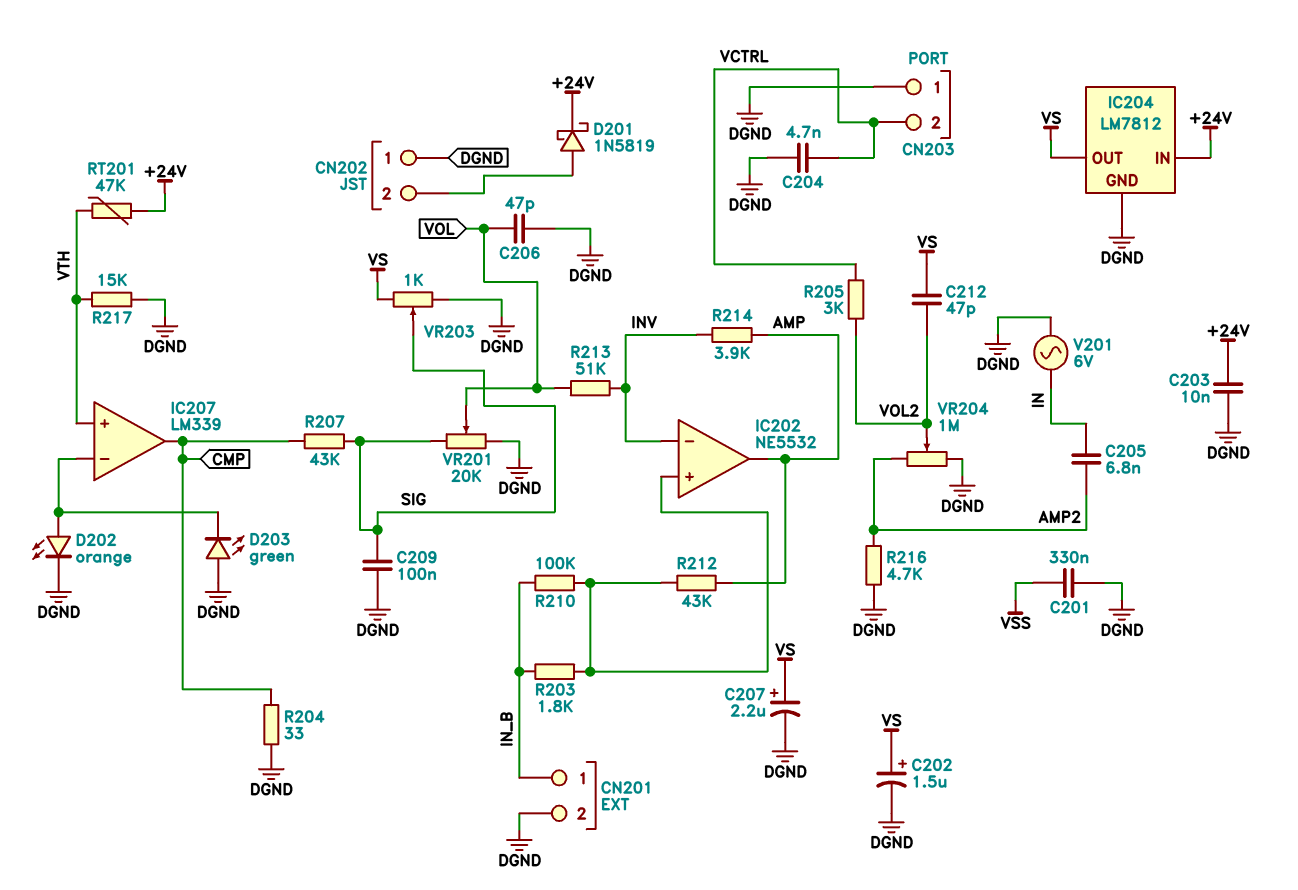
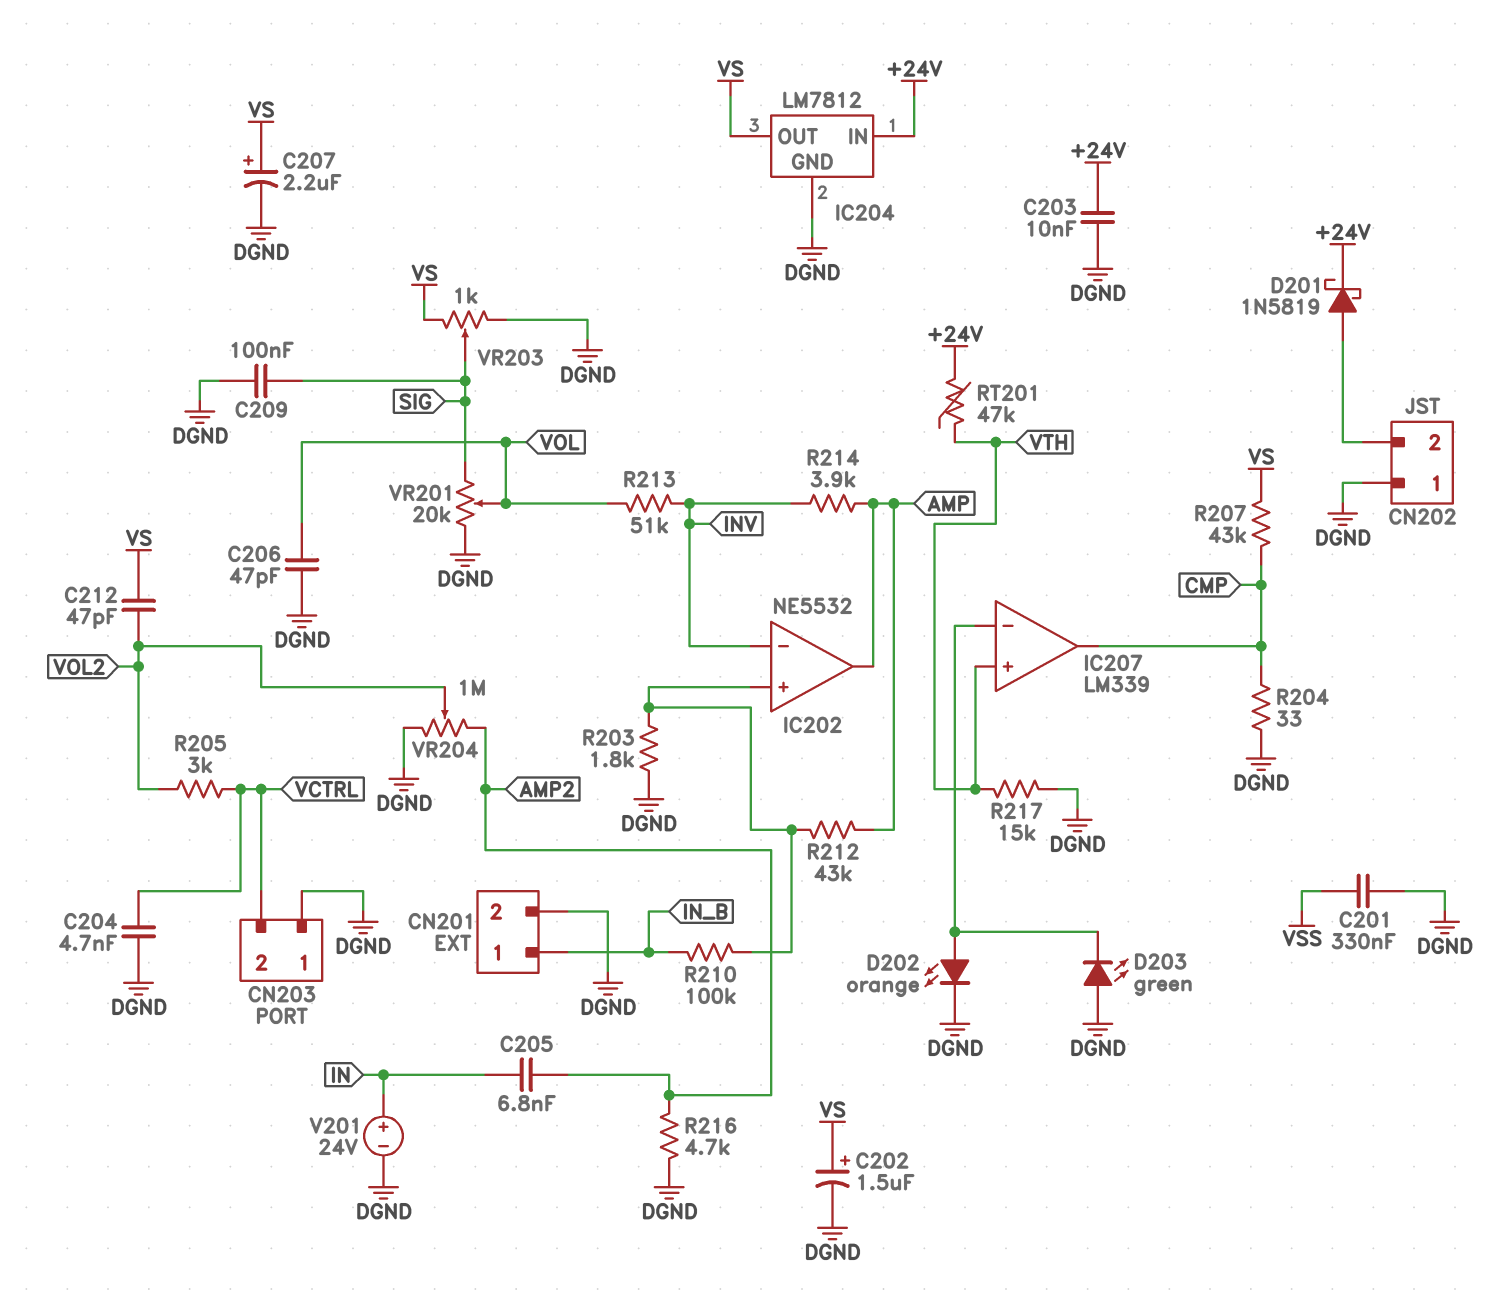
R203: 1.8k (IC202/in+, IN_B) -> 1.8k (DGND, IC202/in+)
R207: 43k (CMP, SIG) -> 43k (CMP, VS)
V201: AC 6V (DGND, IN) -> 24V (plus IN, minus DGND)

